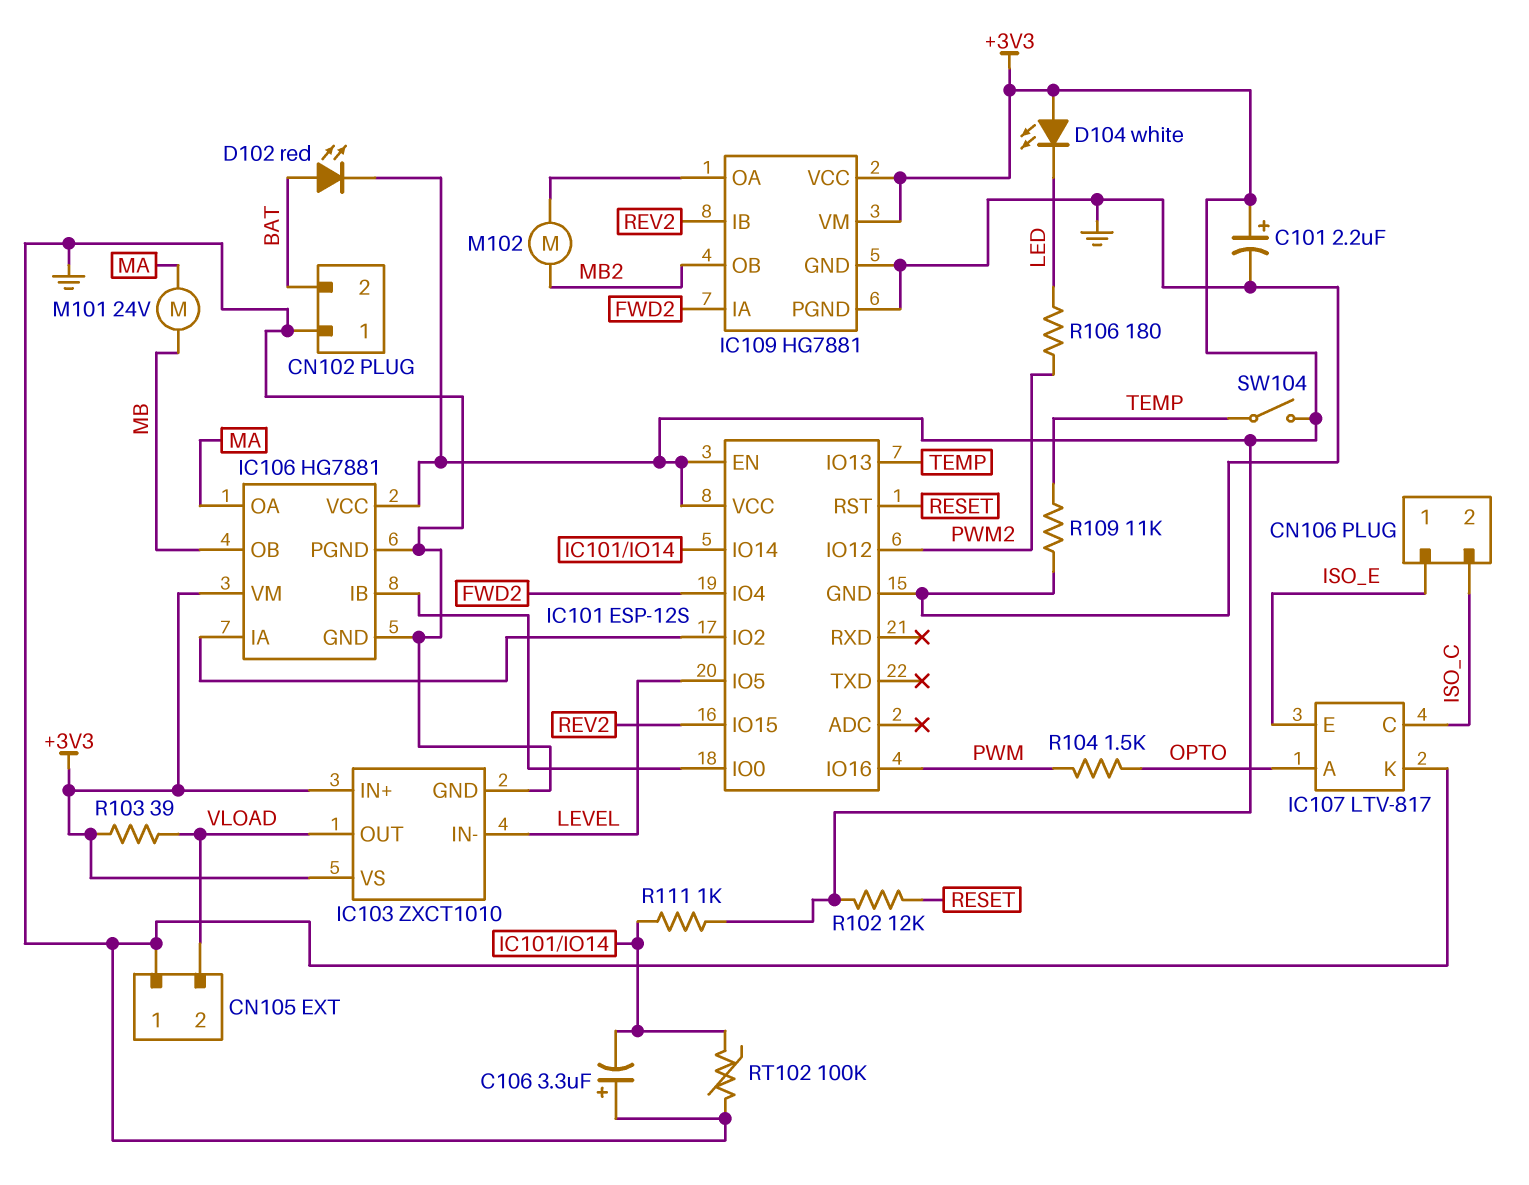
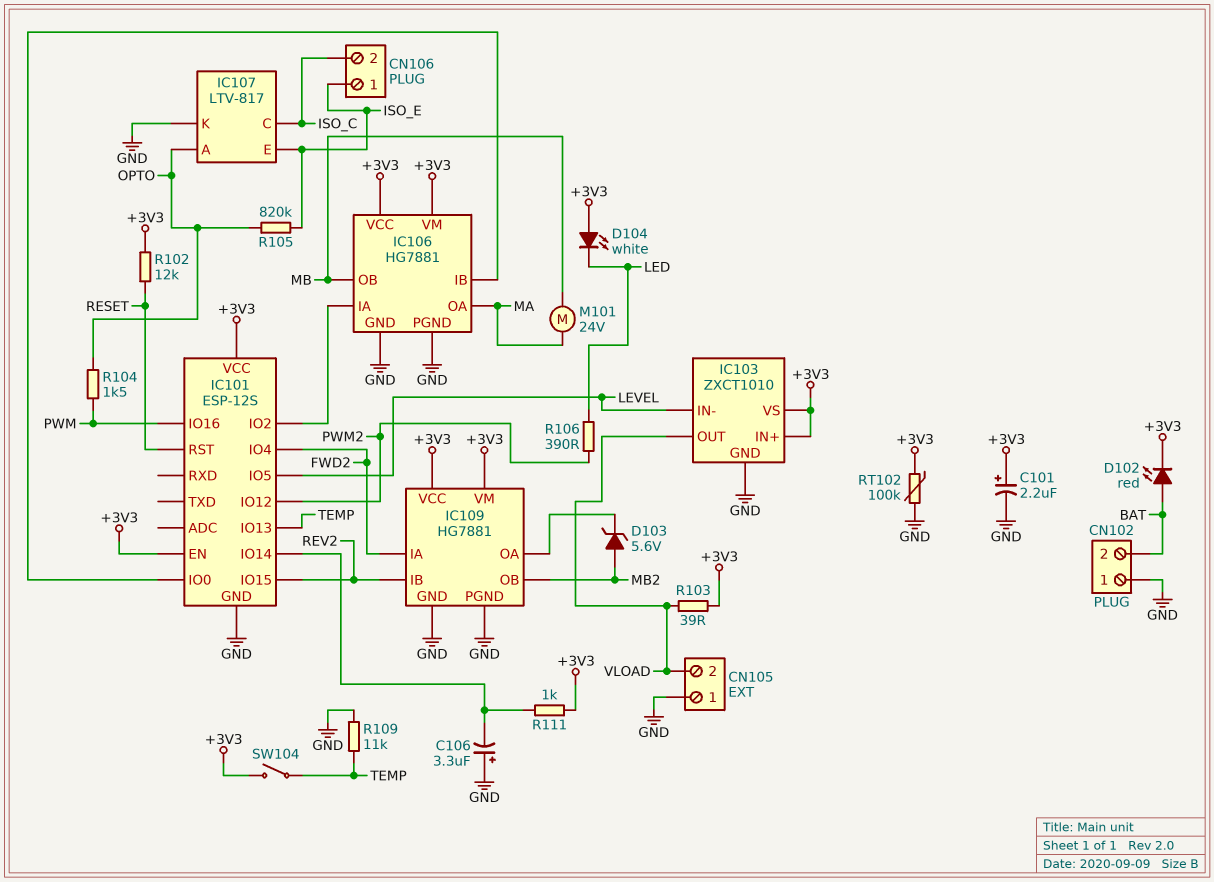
D103: none -> zener 5.6V (A MB2, K IC109/OA)
M102: motor (IC109/OA, MB2) -> none
R105: none -> 820k (ISO_E, OPTO)
R106: 180 (LED, PWM2) -> 390 (LED, PWM2)
RT102: 100k (GND, IC101/IO14) -> 100k (+3V3, GND)

